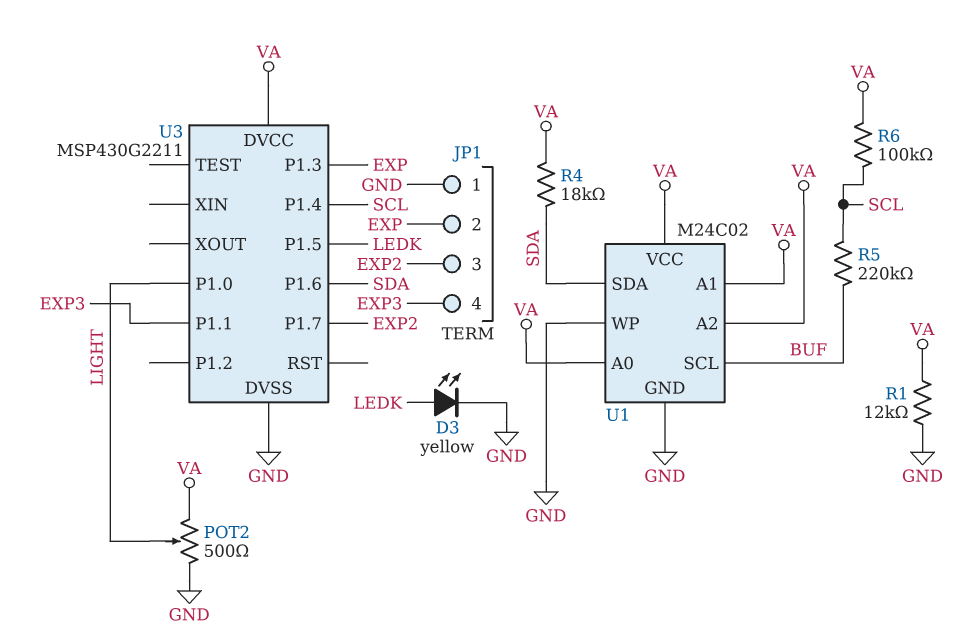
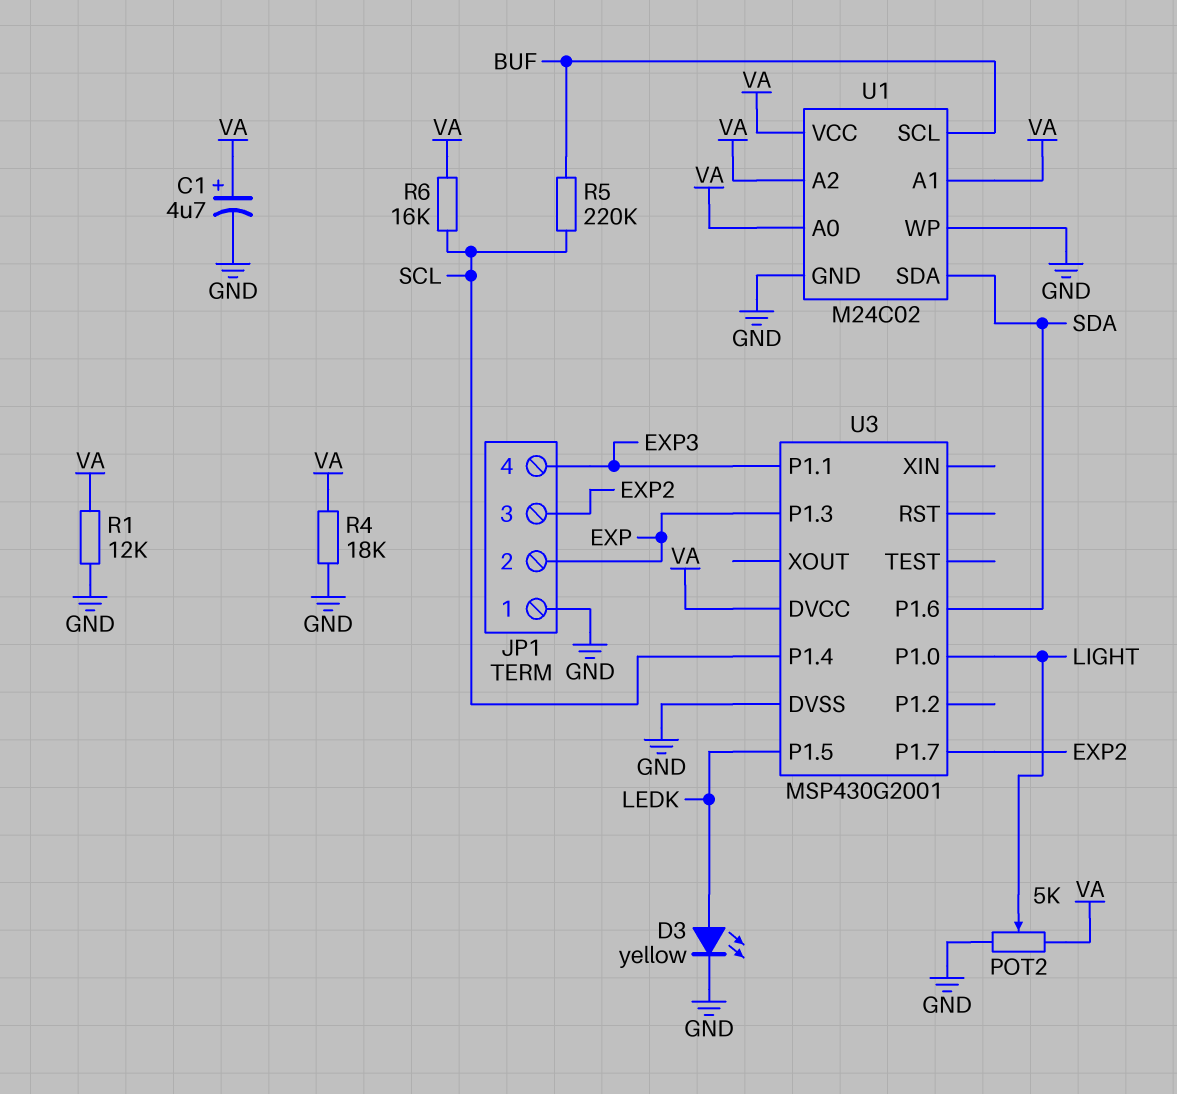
C1: none -> 4.7uF (plus VA, minus GND)
POT2: 500 (GND, VA, wiper LIGHT) -> 5k (GND, VA, wiper LIGHT)
R4: 18k (SDA, VA) -> 18k (GND, VA)
R6: 100k (SCL, VA) -> 16k (SCL, VA)
U3: MSP430G2211 -> MSP430G2001

